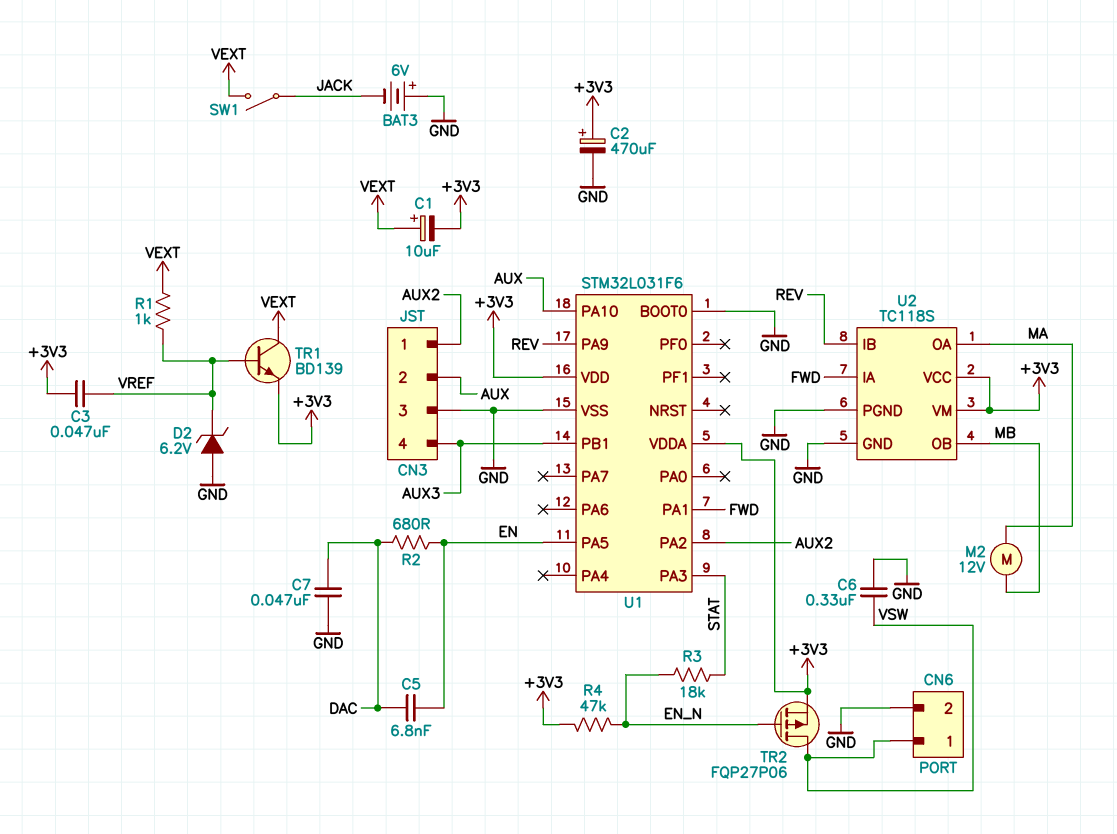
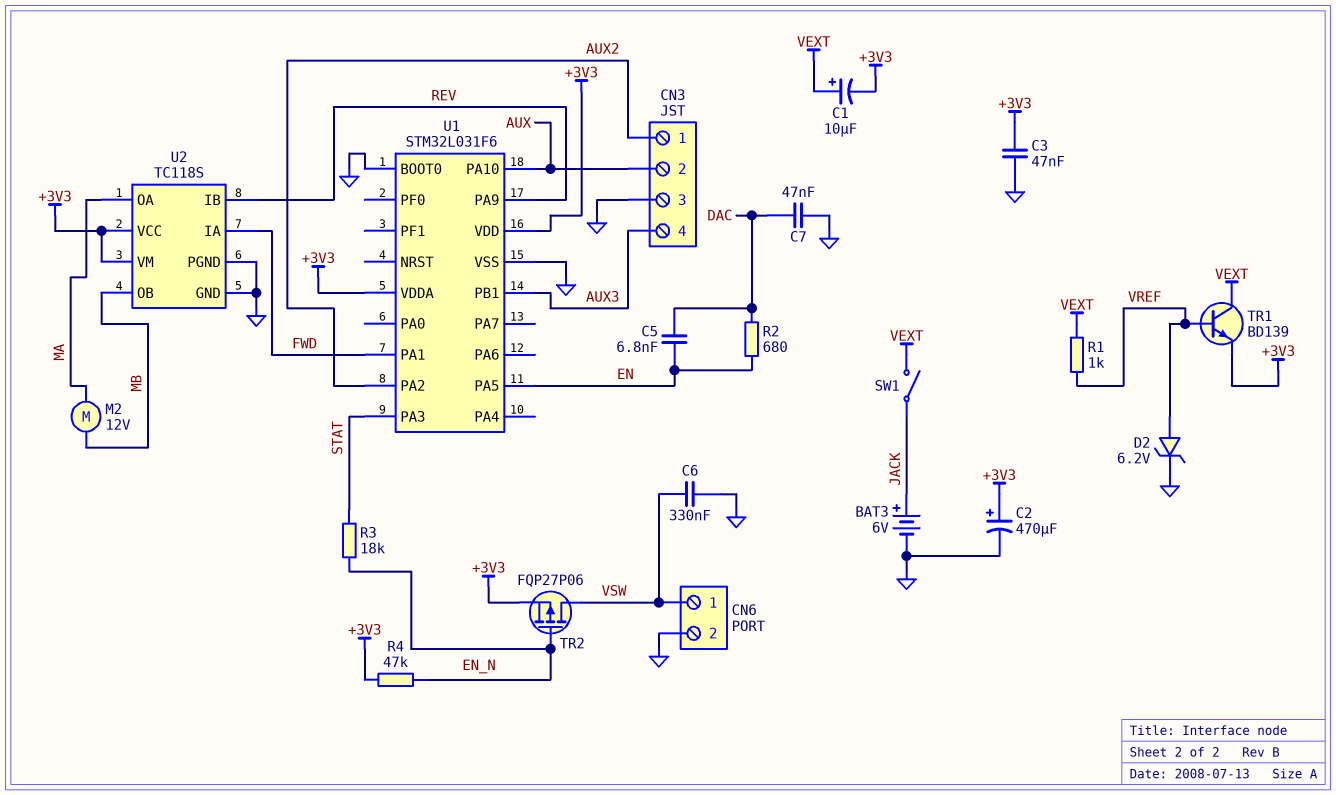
BAT3: 6V (plus GND, minus JACK) -> 6V (plus JACK, minus GND)
C3: 47nF (+3V3, VREF) -> 47nF (+3V3, GND)
D2: zener 6.2V (A GND, K VREF) -> zener 6.2V (A VREF, K GND)

